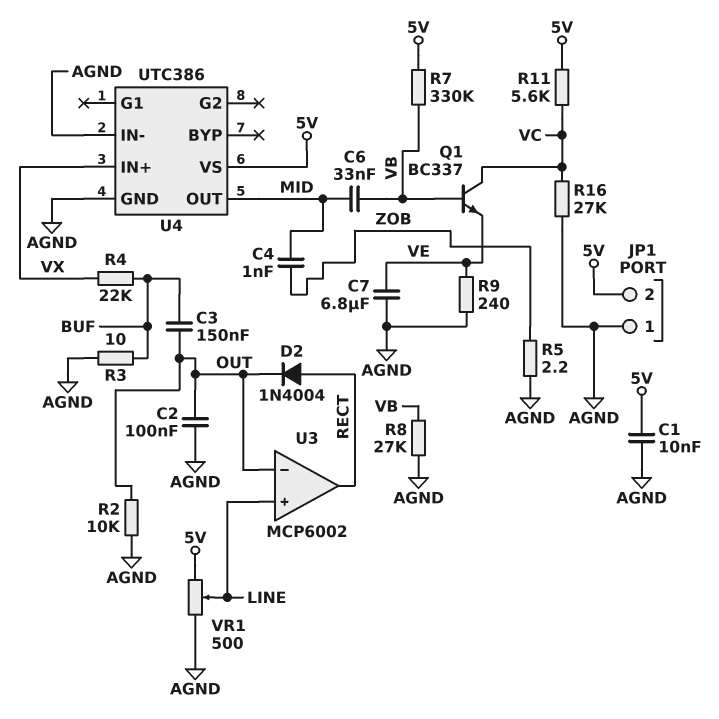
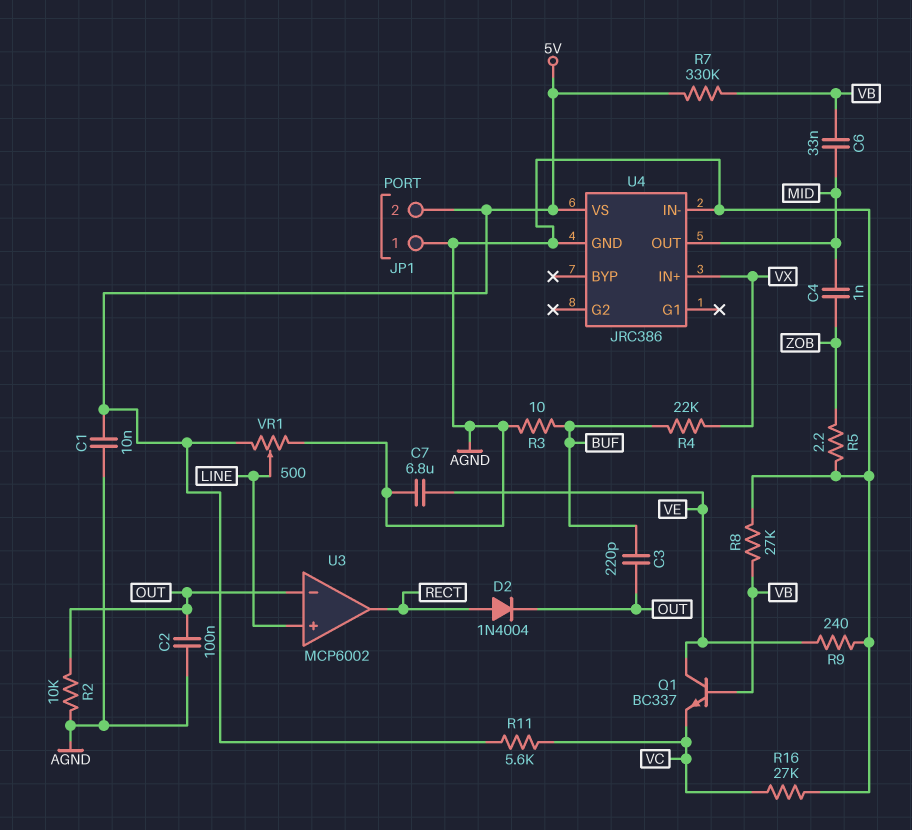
C3: 150nF (BUF, OUT) -> 220pF (BUF, OUT)
Q1: NPN BC337 (B VB, C VC, E VE) -> NPN BC337 (B VB, C VE, E VC)
U4: UTC386 -> JRC386

